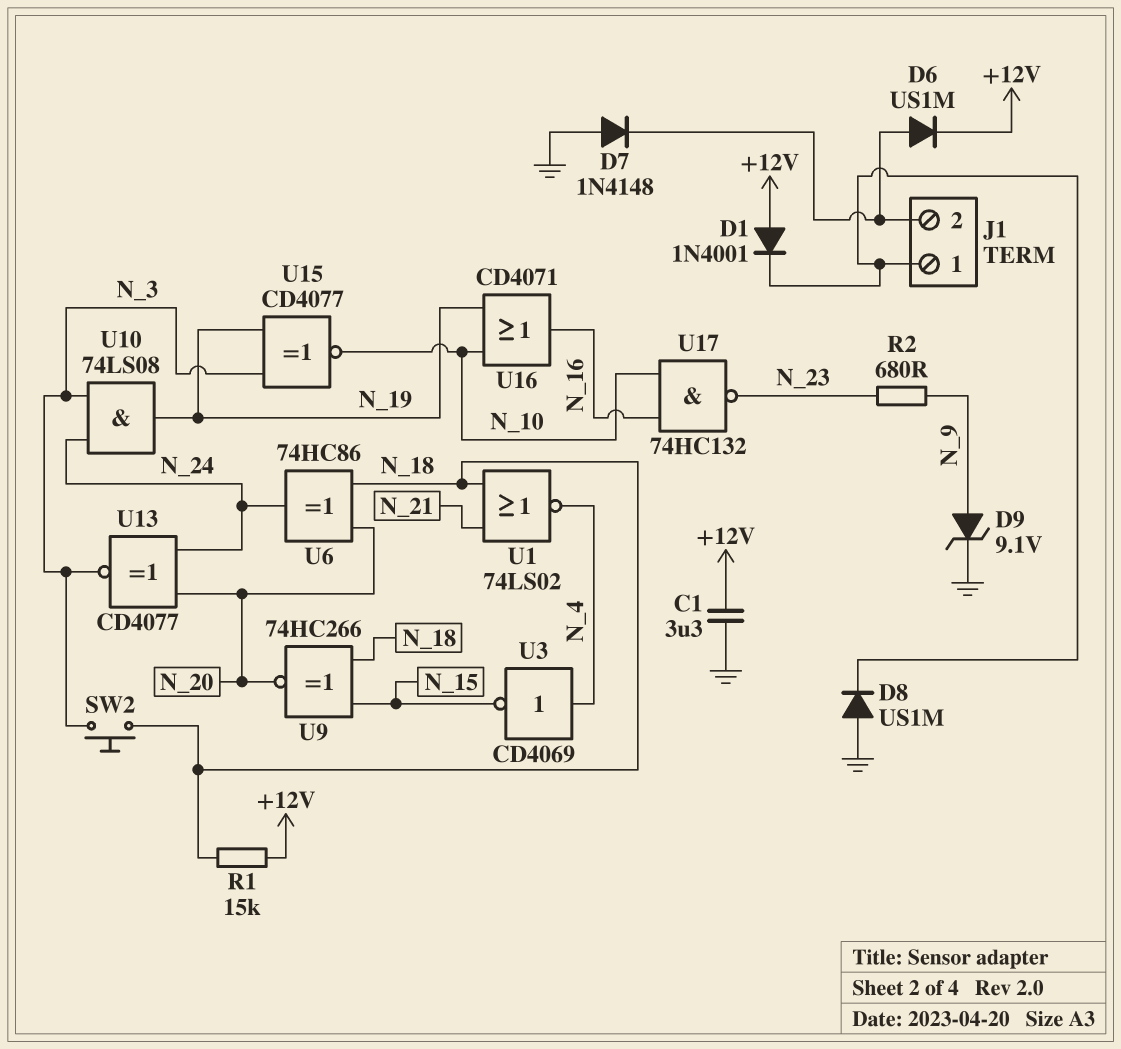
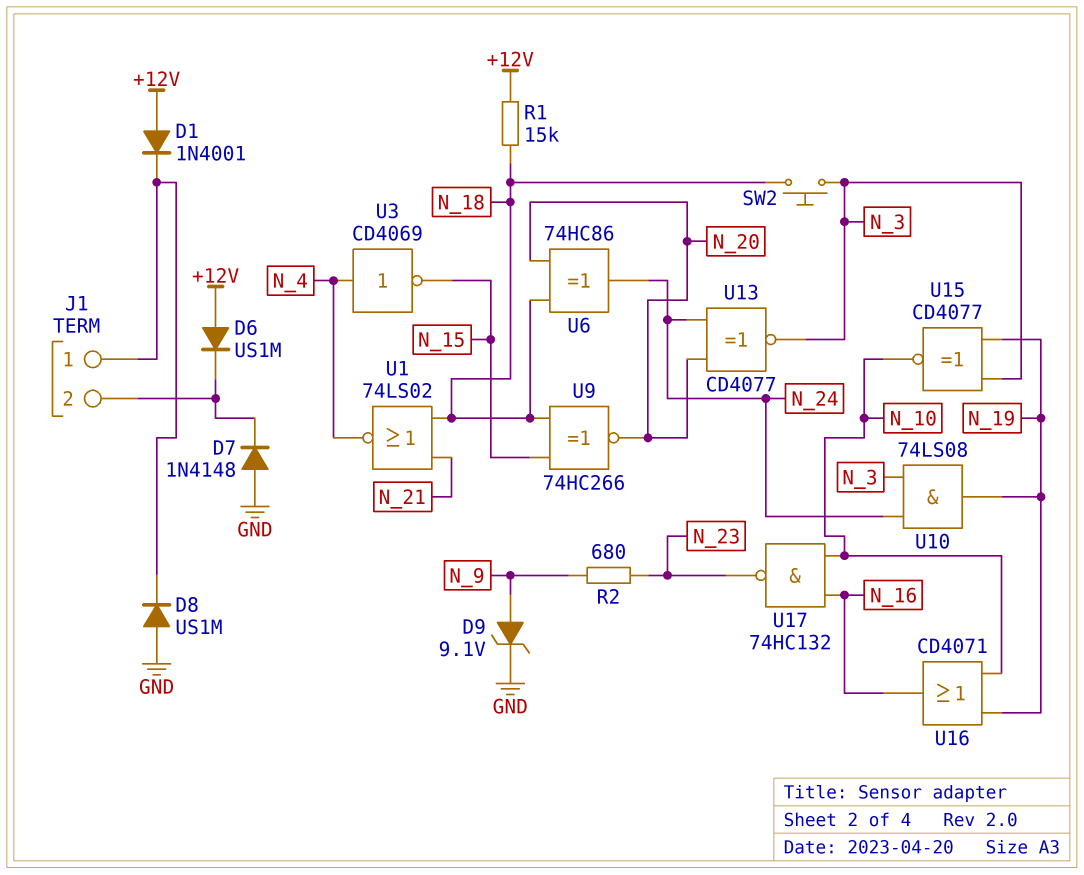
C1: 3.3uF (+12V, GND) -> none
D6: diode US1M (A J1/2, K +12V) -> diode US1M (A +12V, K J1/2)

